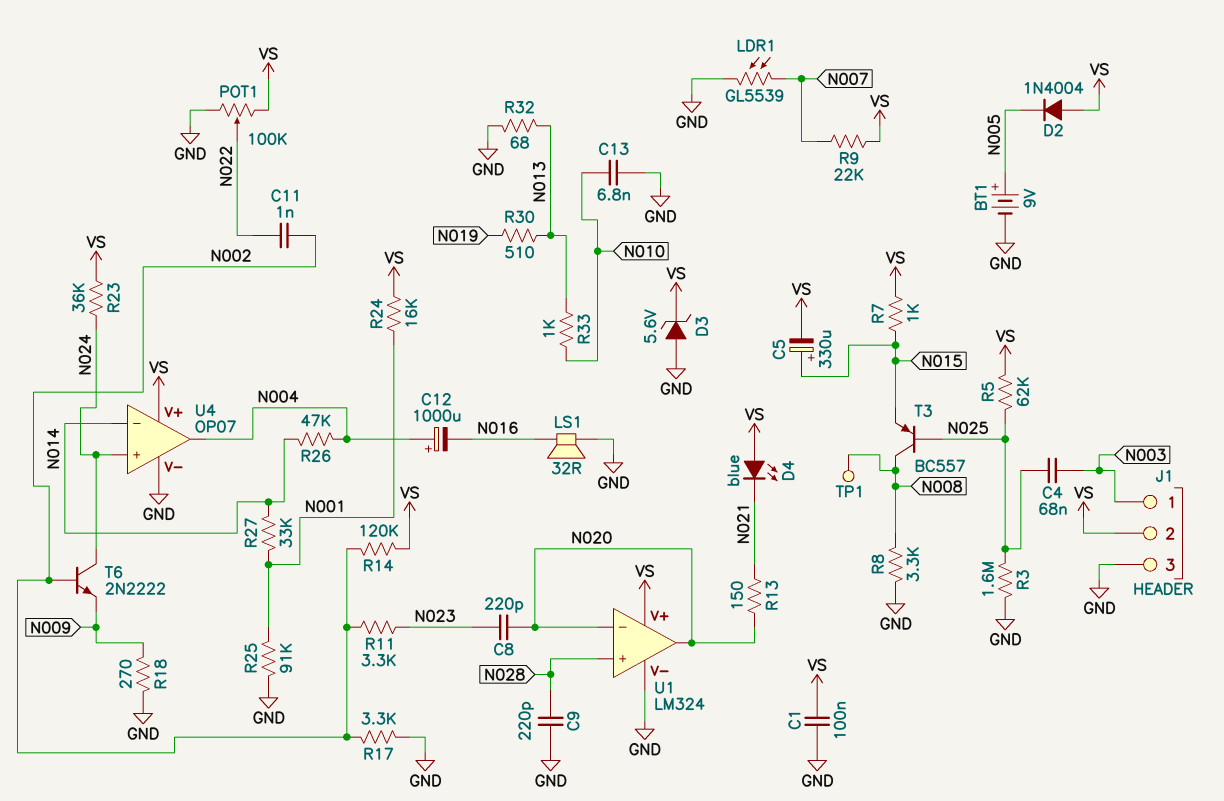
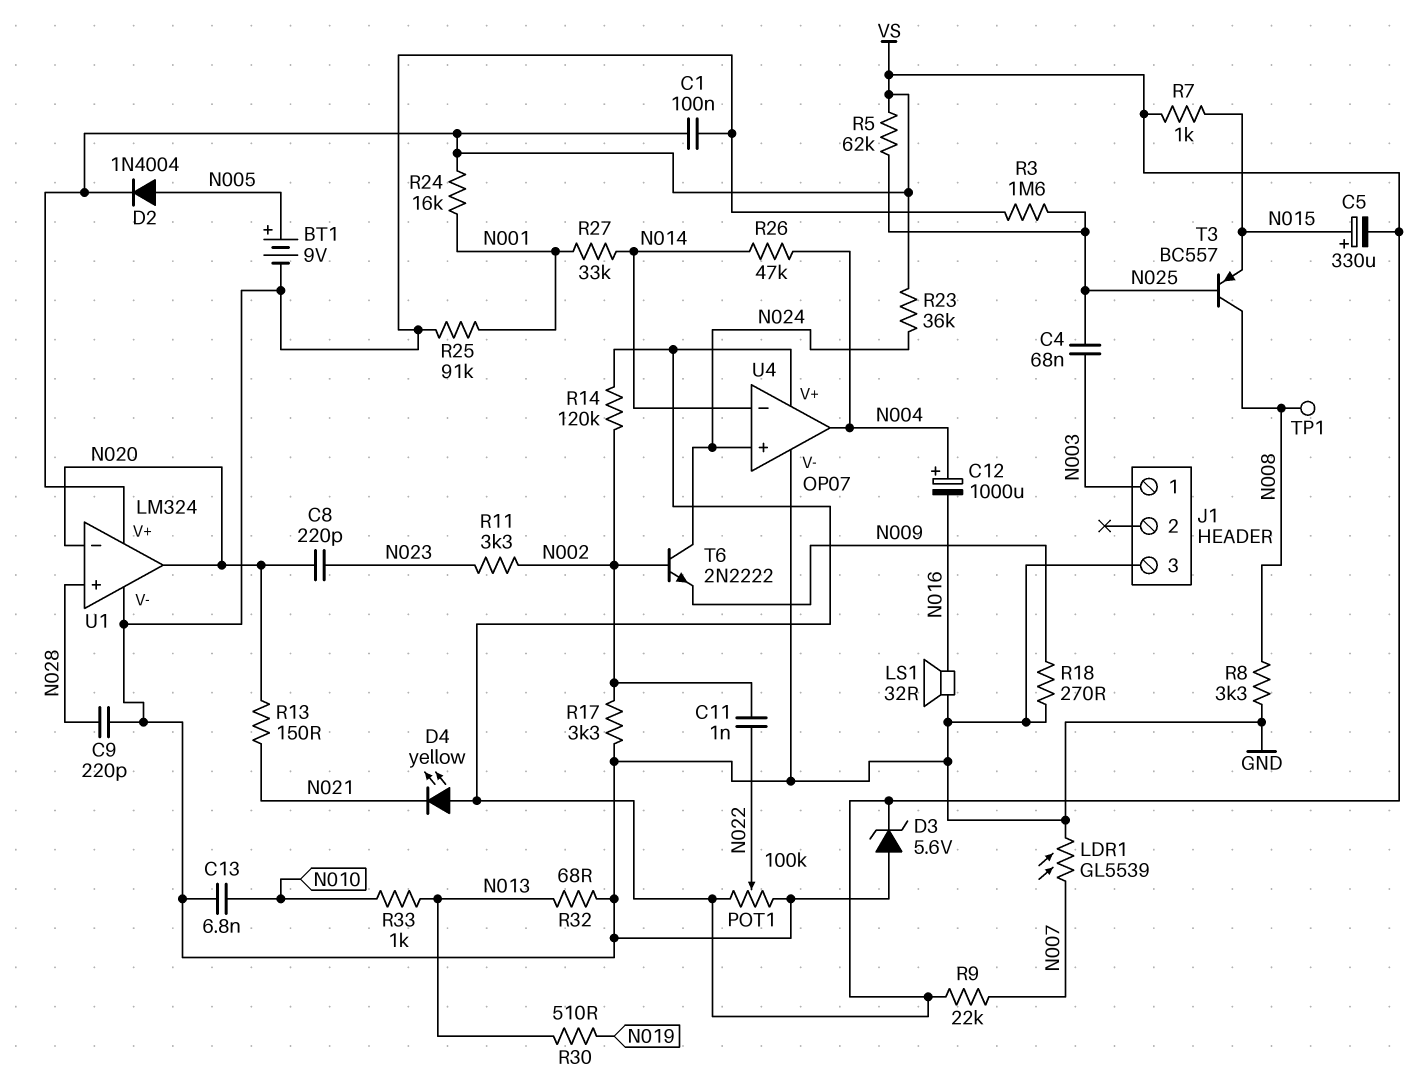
D2: diode 1N4004 (A VS, K N005) -> diode 1N4004 (A N005, K VS)
D4: LED blue (A VS, K N021) -> LED yellow (A VS, K N021)
J1 pin 2: VS -> none

